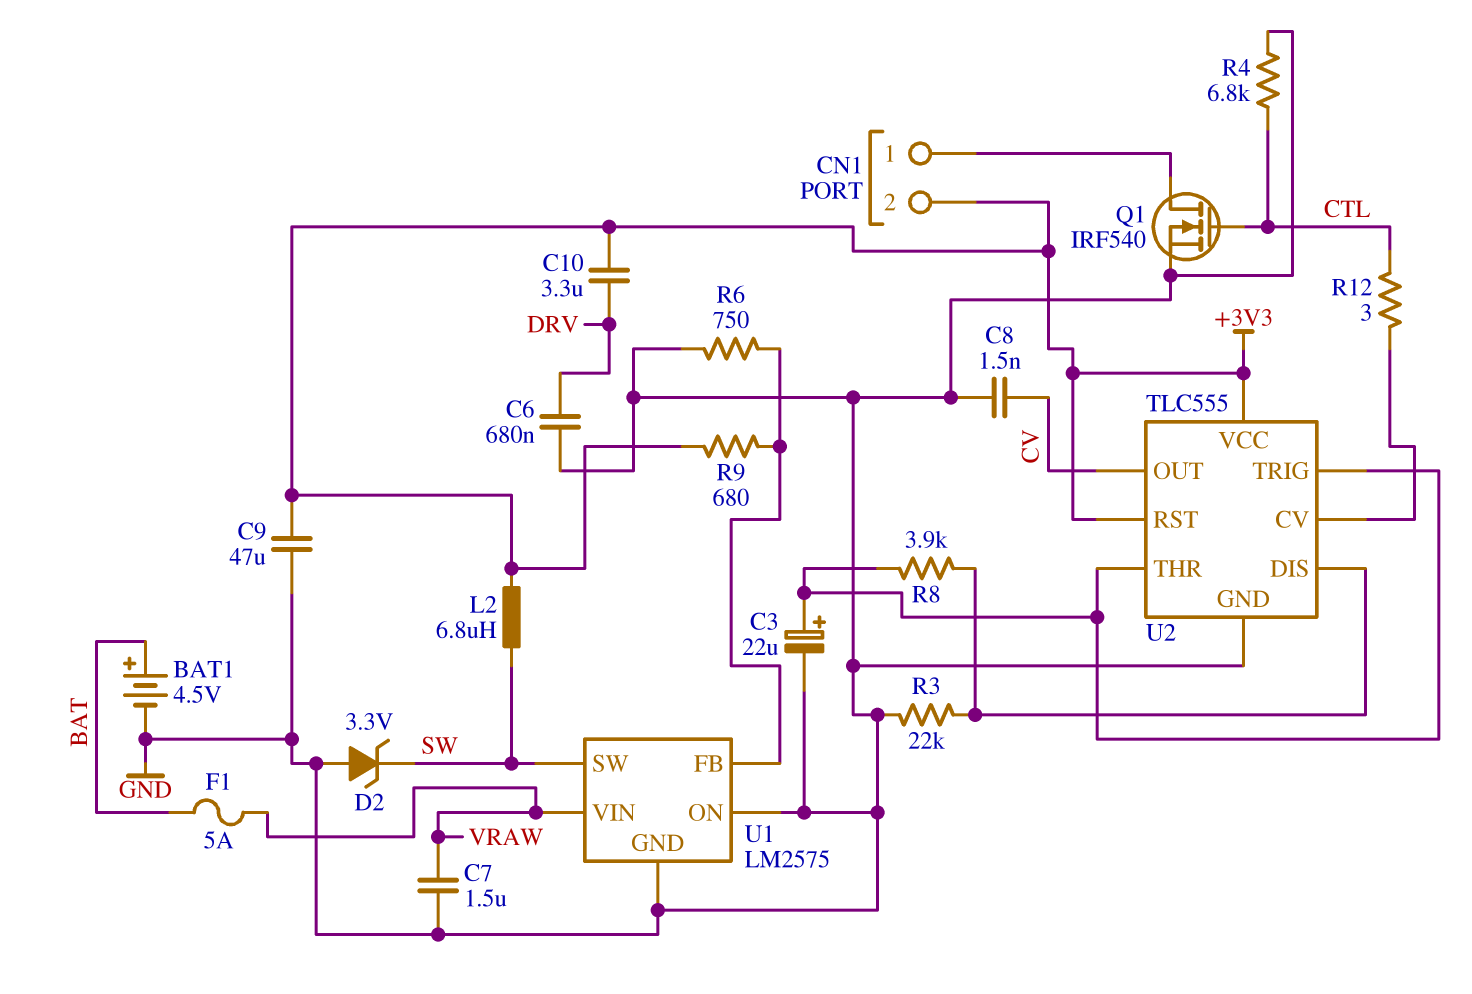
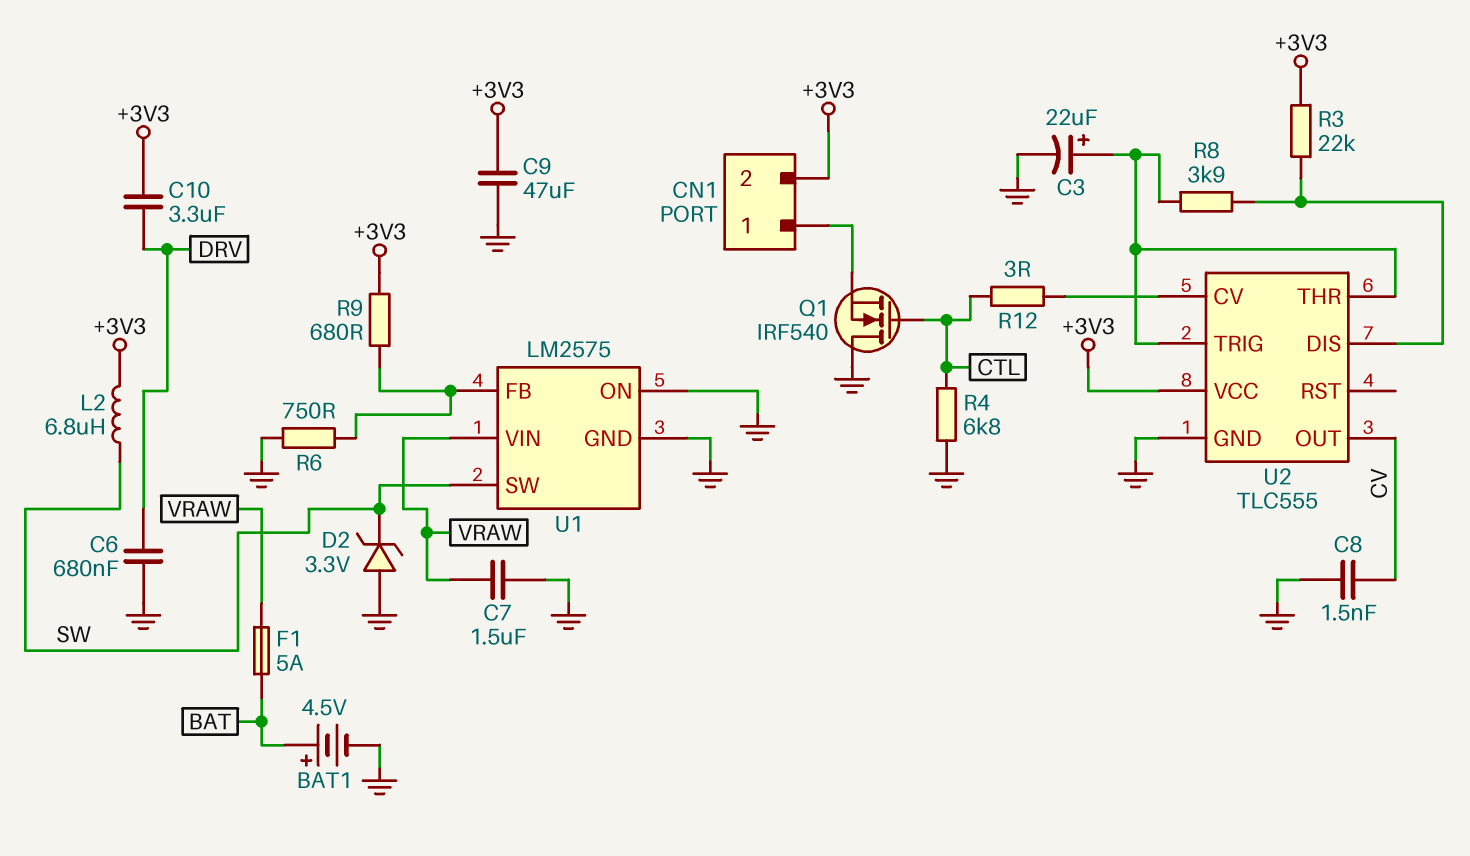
Q1: NMOS IRF540 (G CTL, D CN1/1, S GND) -> NMOS IRF540 (G CTL, D GND, S CN1/1)
R3: 22k (GND, U2/DIS) -> 22k (+3V3, U2/DIS)
U2 pin RST: +3V3 -> none

